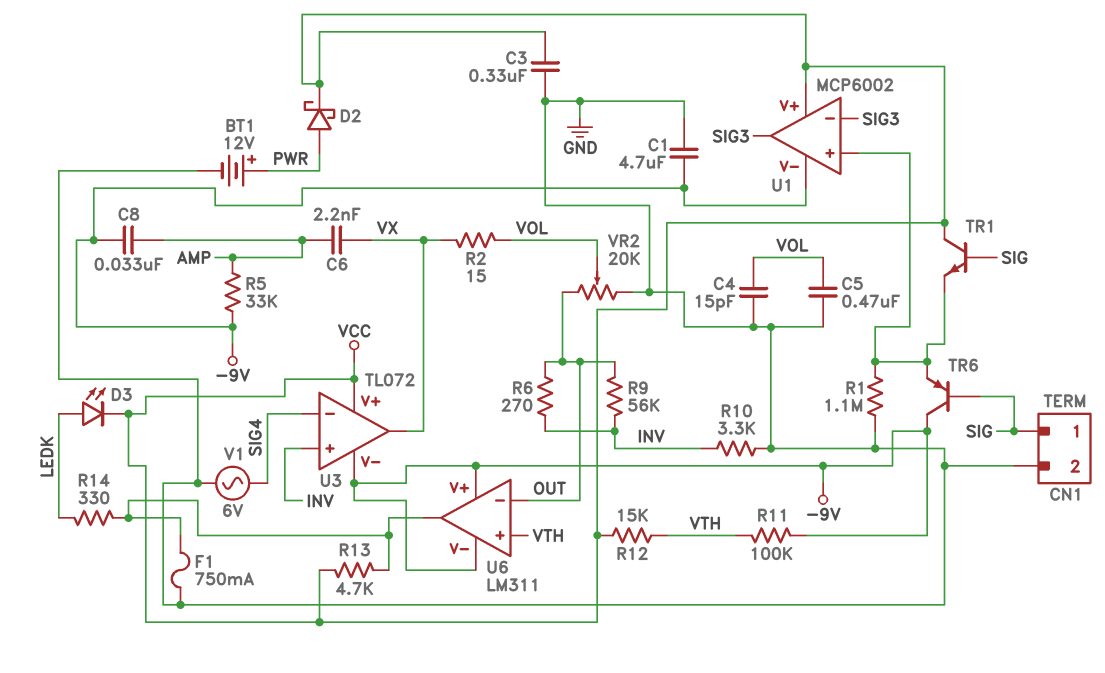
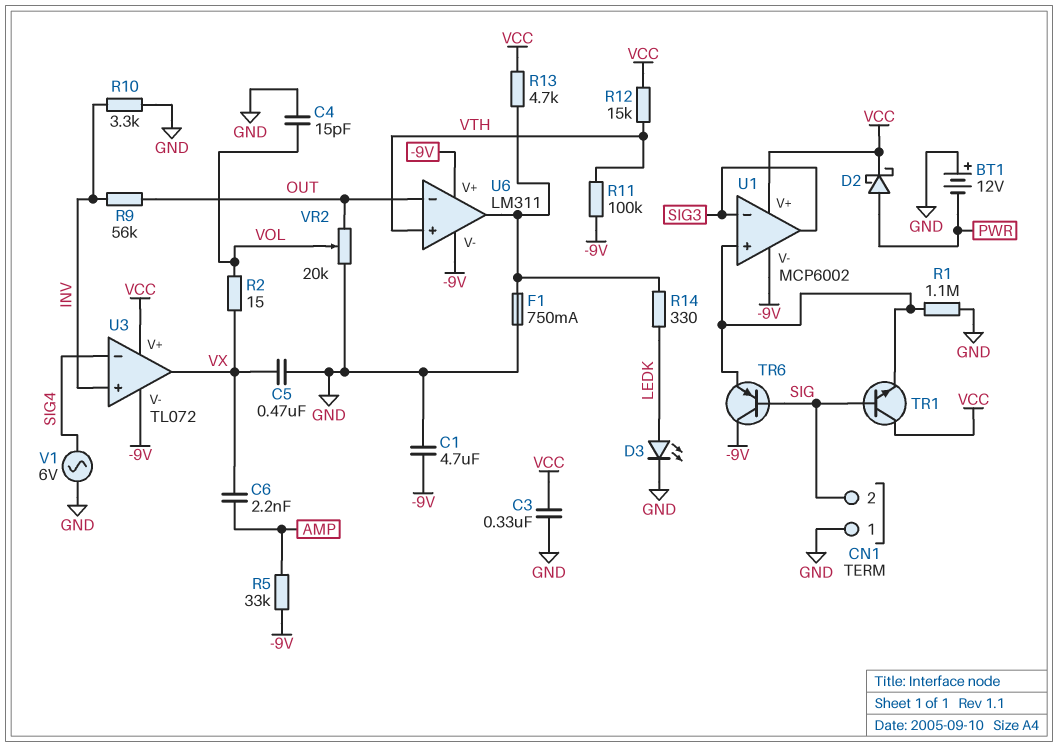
BT1: 12V (plus PWR, minus GND) -> 12V (plus GND, minus PWR)
C5: 470nF (GND, VOL) -> 470nF (GND, VX)
C8: 33nF (-9V, AMP) -> none
CN1 pin 1: SIG -> GND
CN1 pin 2: GND -> SIG
D3: LED (A LEDK, K VCC) -> LED (A LEDK, K GND)
R6: 270 (INV, OUT) -> none

